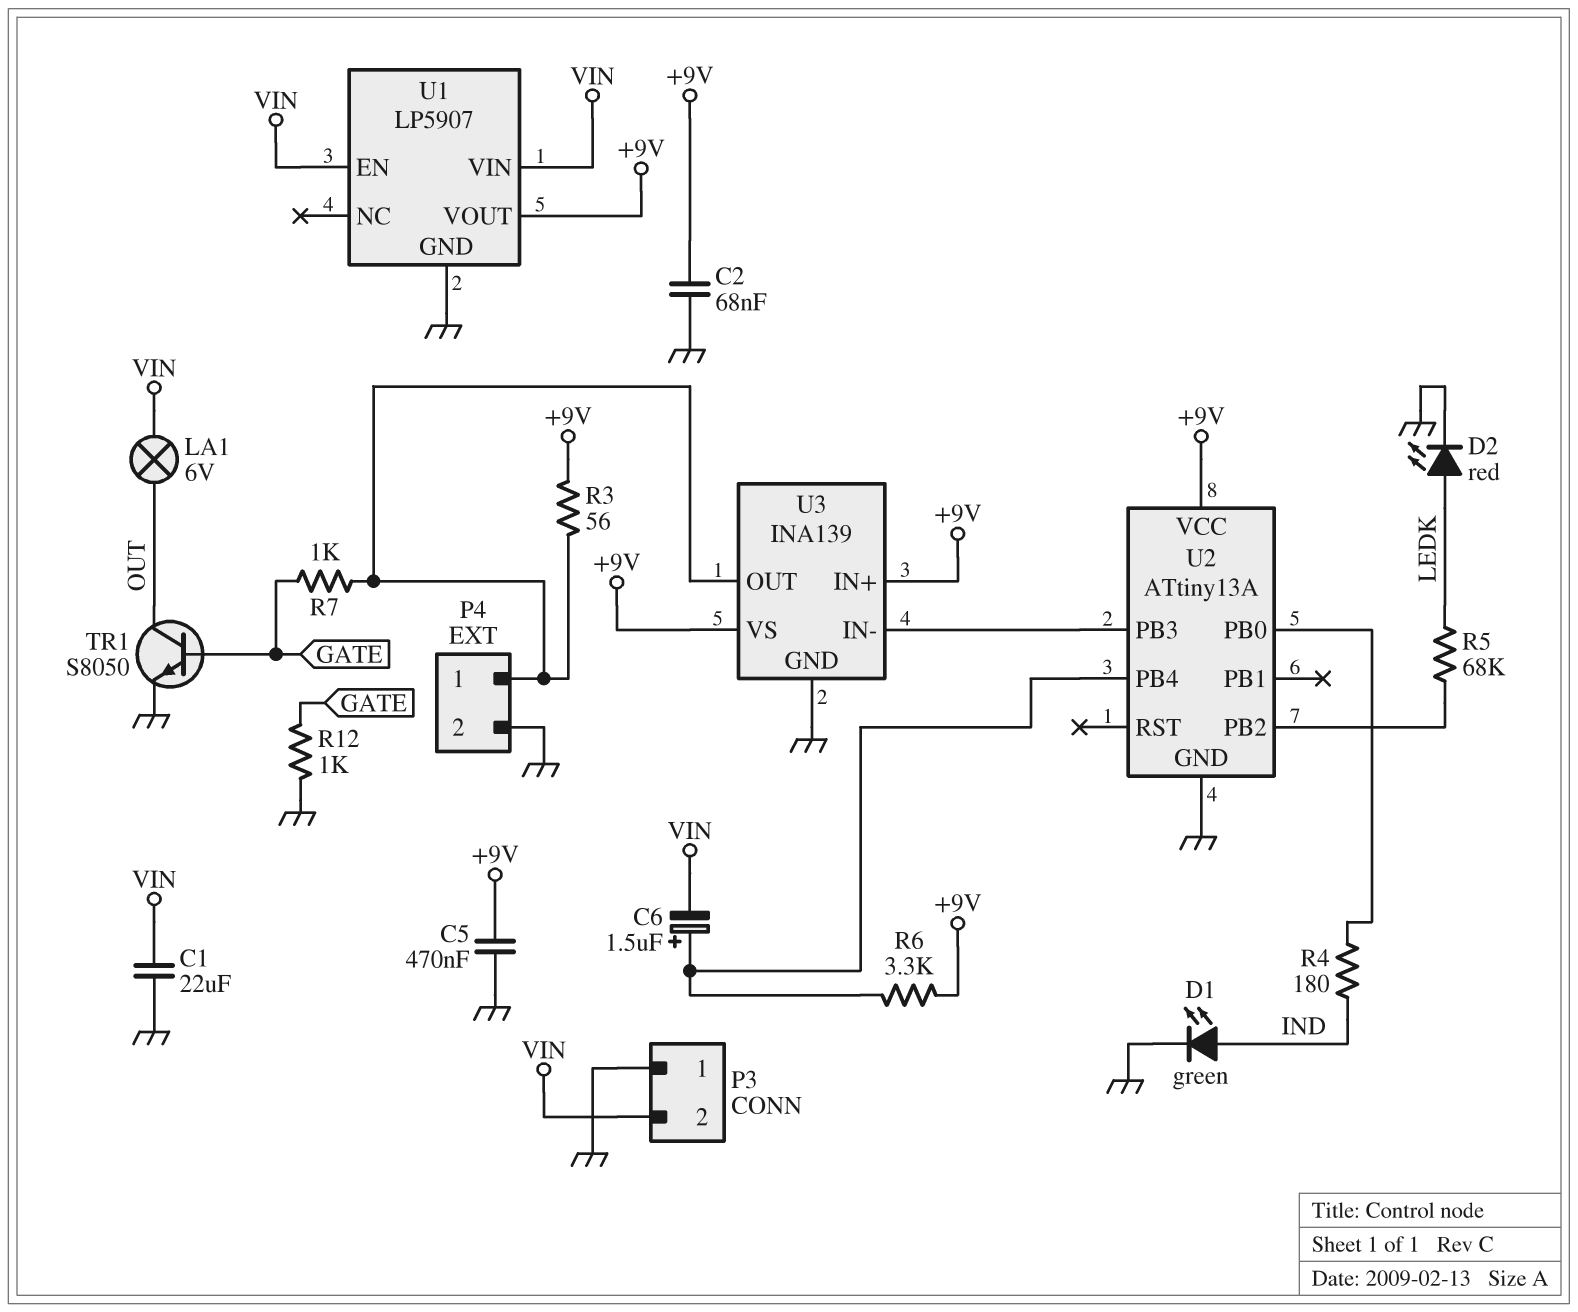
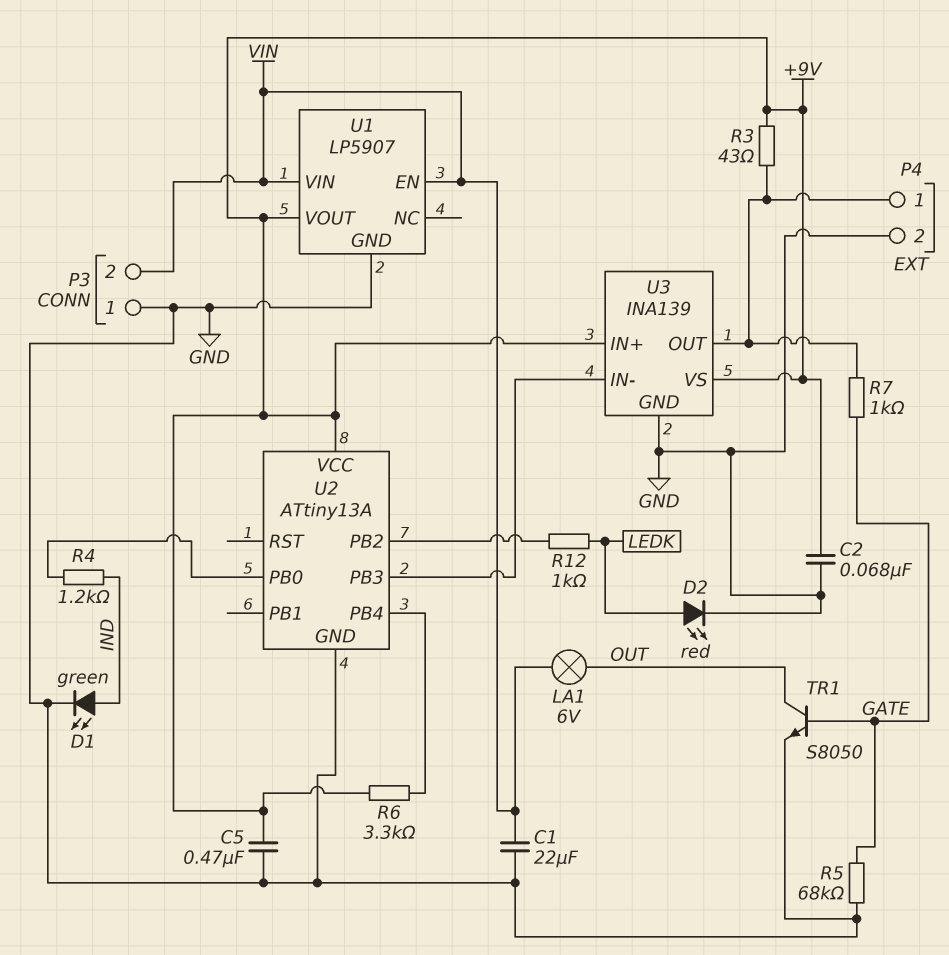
C6: 1.5uF (plus U2/PB4, minus VIN) -> none
R3: 56 (+9V, P4/1) -> 43 (+9V, P4/1)
R4: 180 (IND, U2/PB0) -> 1.2k (IND, U2/PB0)
R5: 68k (LEDK, U2/PB2) -> 68k (GATE, GND)
R12: 1k (GATE, GND) -> 1k (LEDK, U2/PB2)

